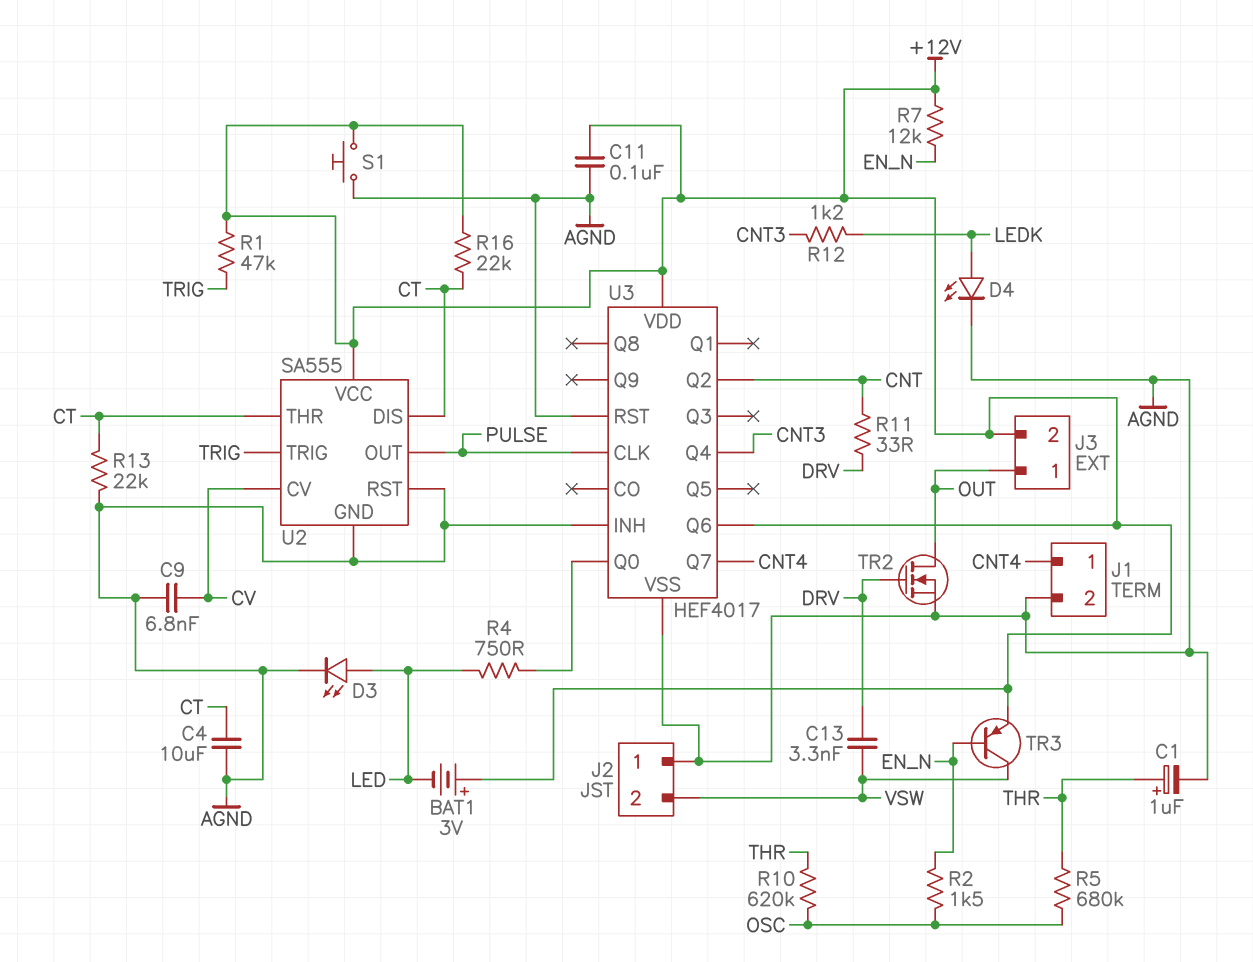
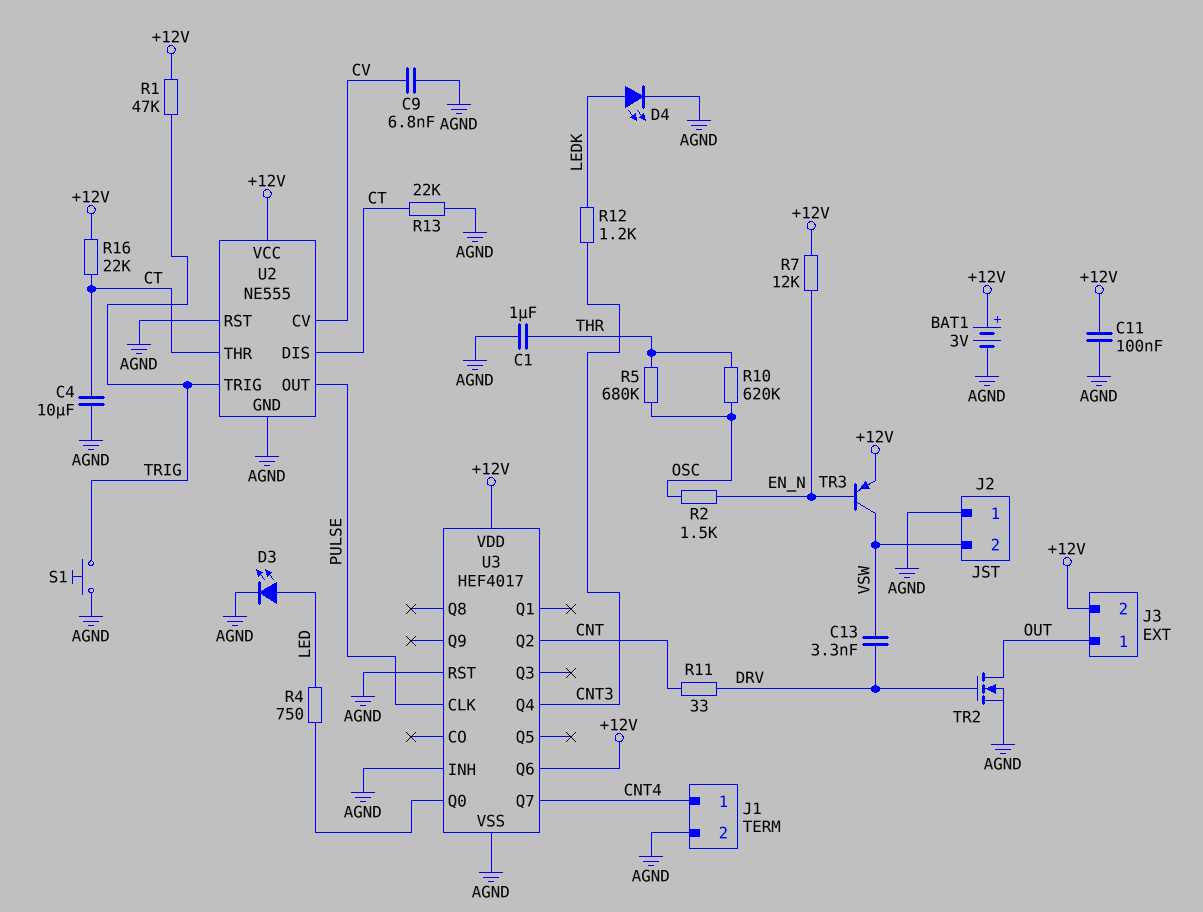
BAT1: 3V (plus +12V, minus LED) -> 3V (plus +12V, minus AGND)
C1: 1uF (plus THR, minus AGND) -> 1uF (AGND, THR)
S1: button (+12V, AGND) -> button (AGND, TRIG)
U2: SA555 -> NE555

